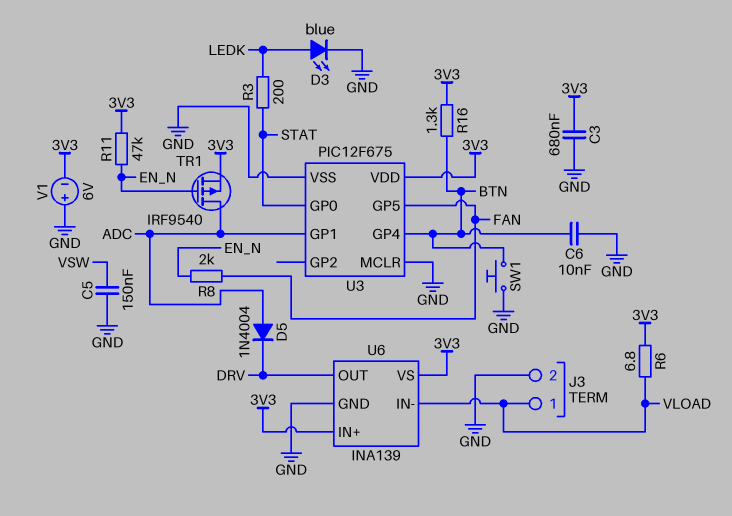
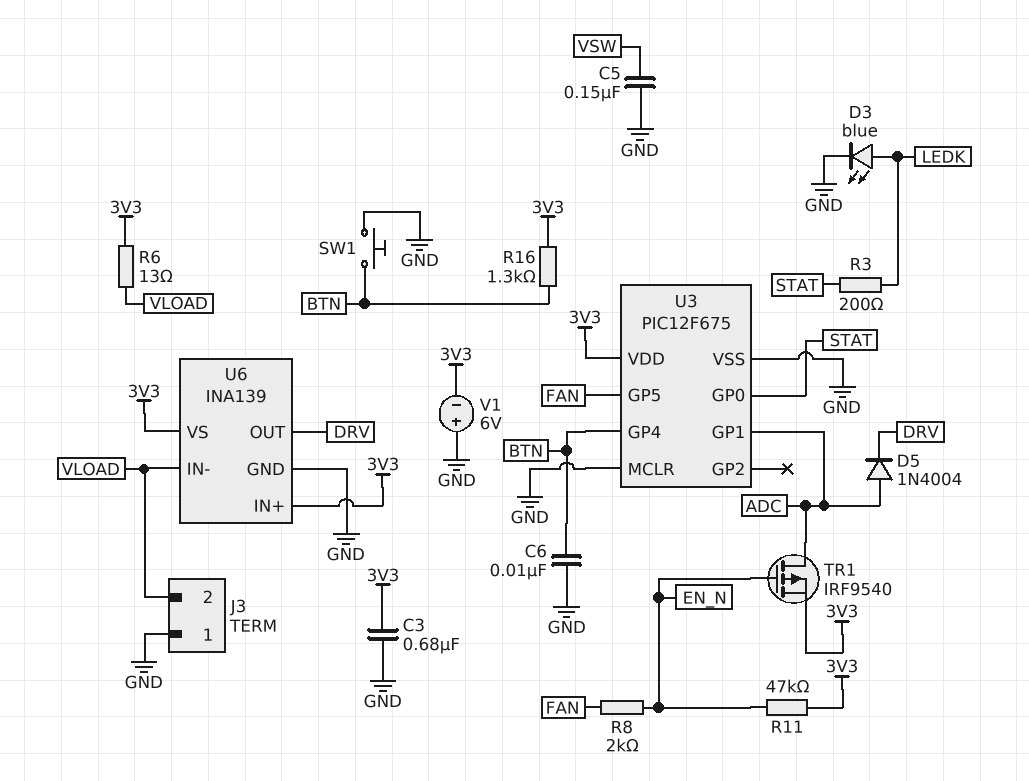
J3 pin 1: VLOAD -> GND
J3 pin 2: GND -> VLOAD
R6: 6.8 (3V3, VLOAD) -> 13 (3V3, VLOAD)

